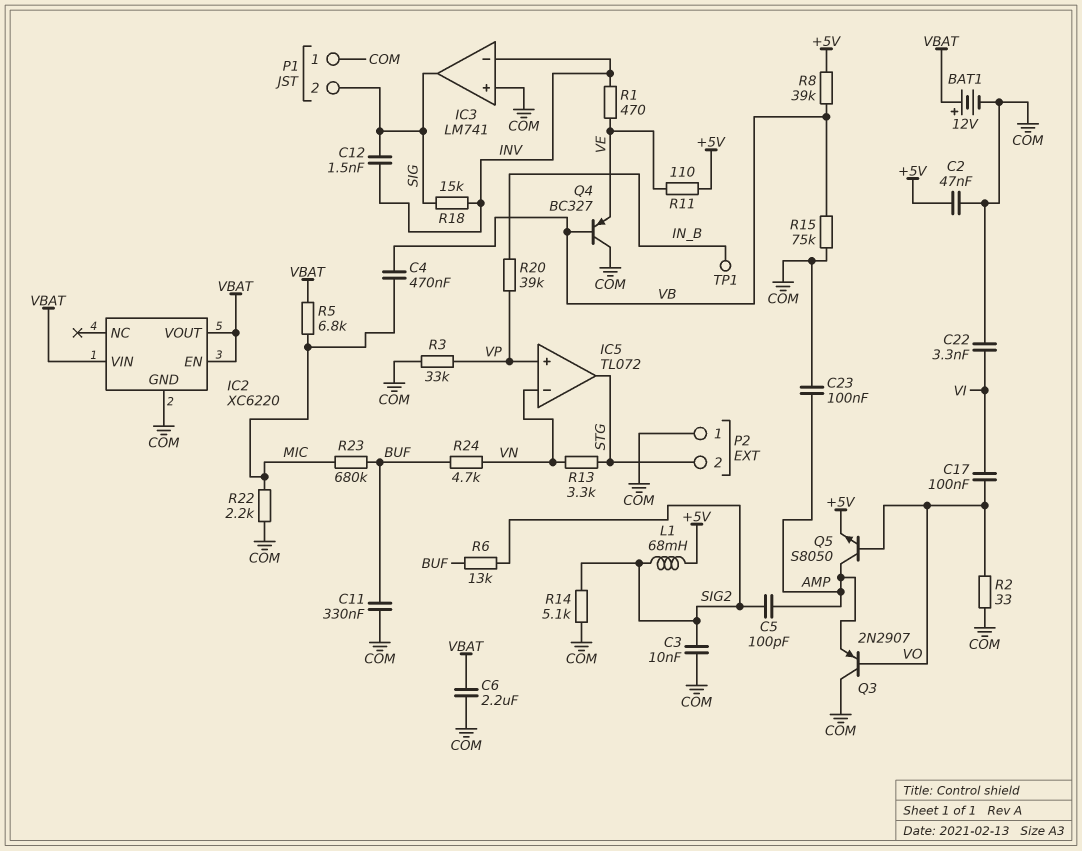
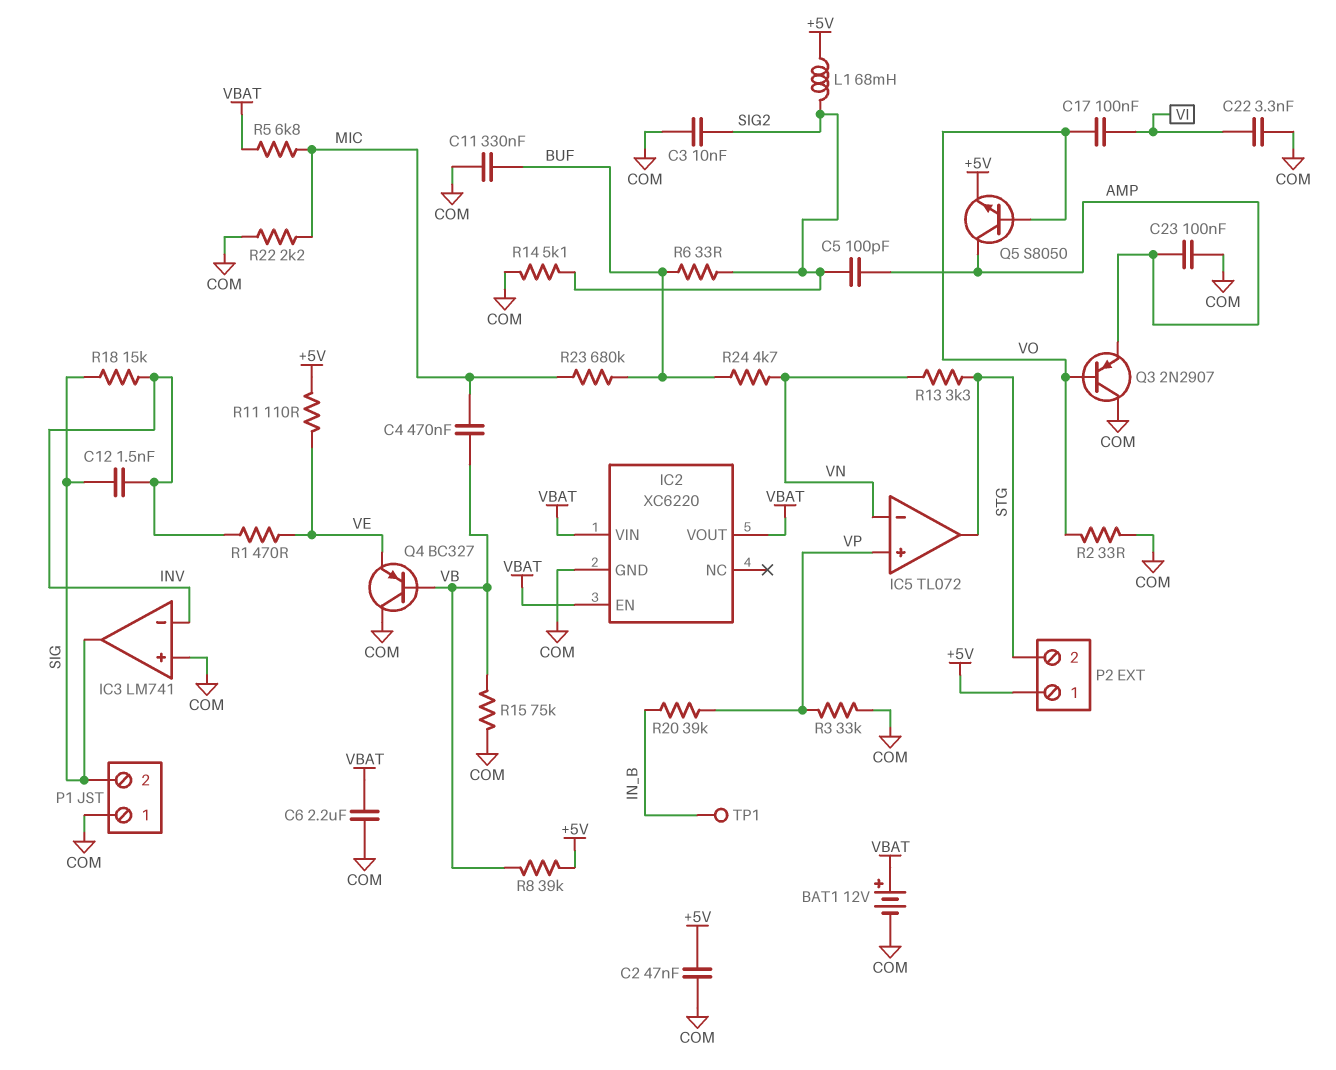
P2 pin 1: COM -> +5V
R6: 13k (BUF, SIG2) -> 33 (BUF, SIG2)

